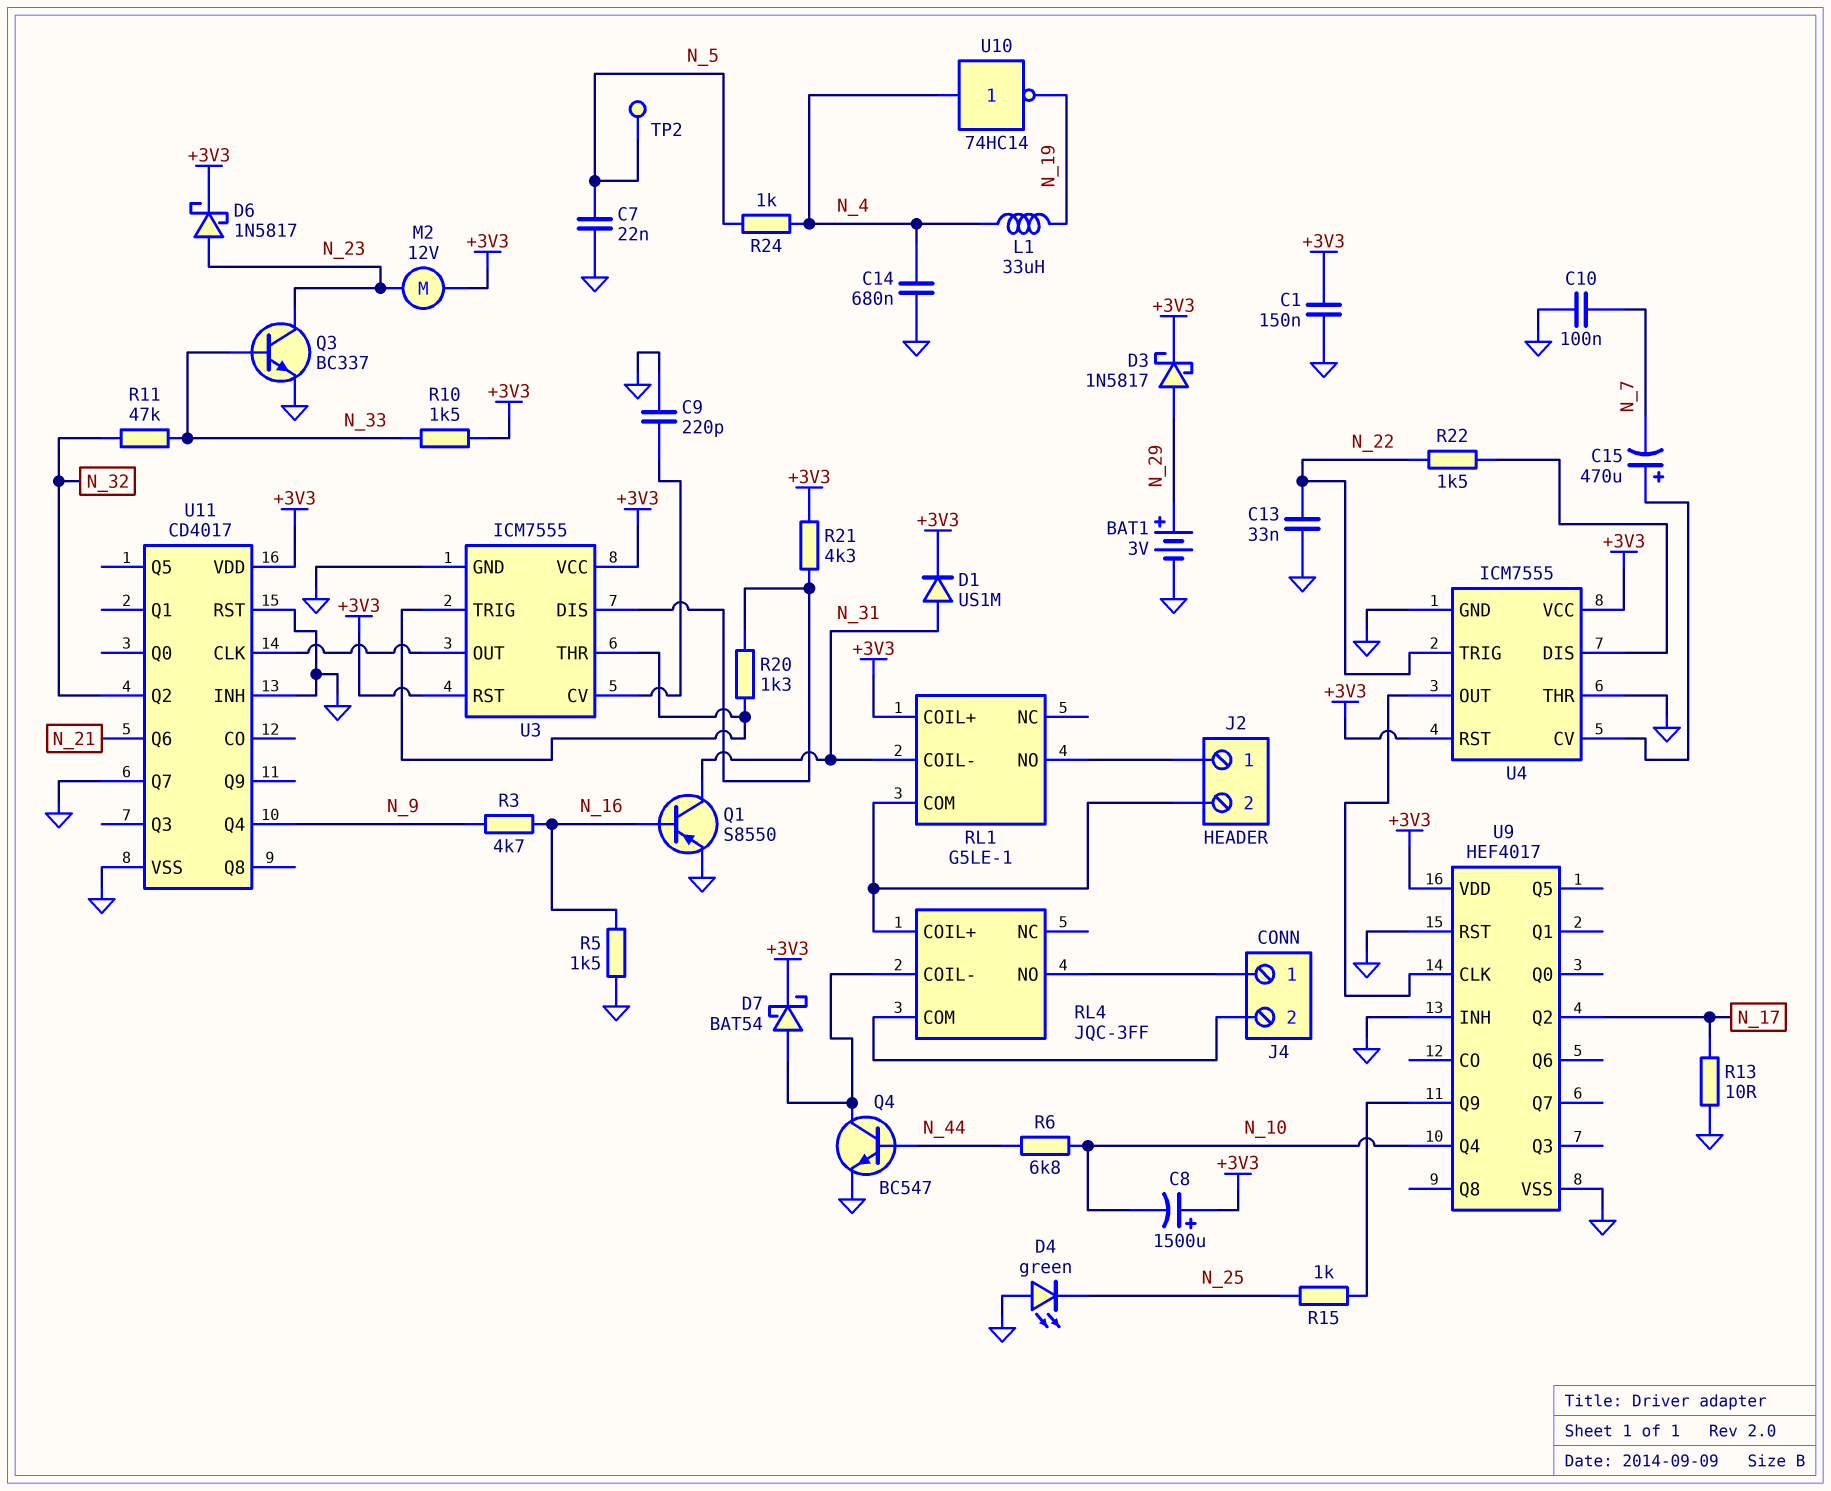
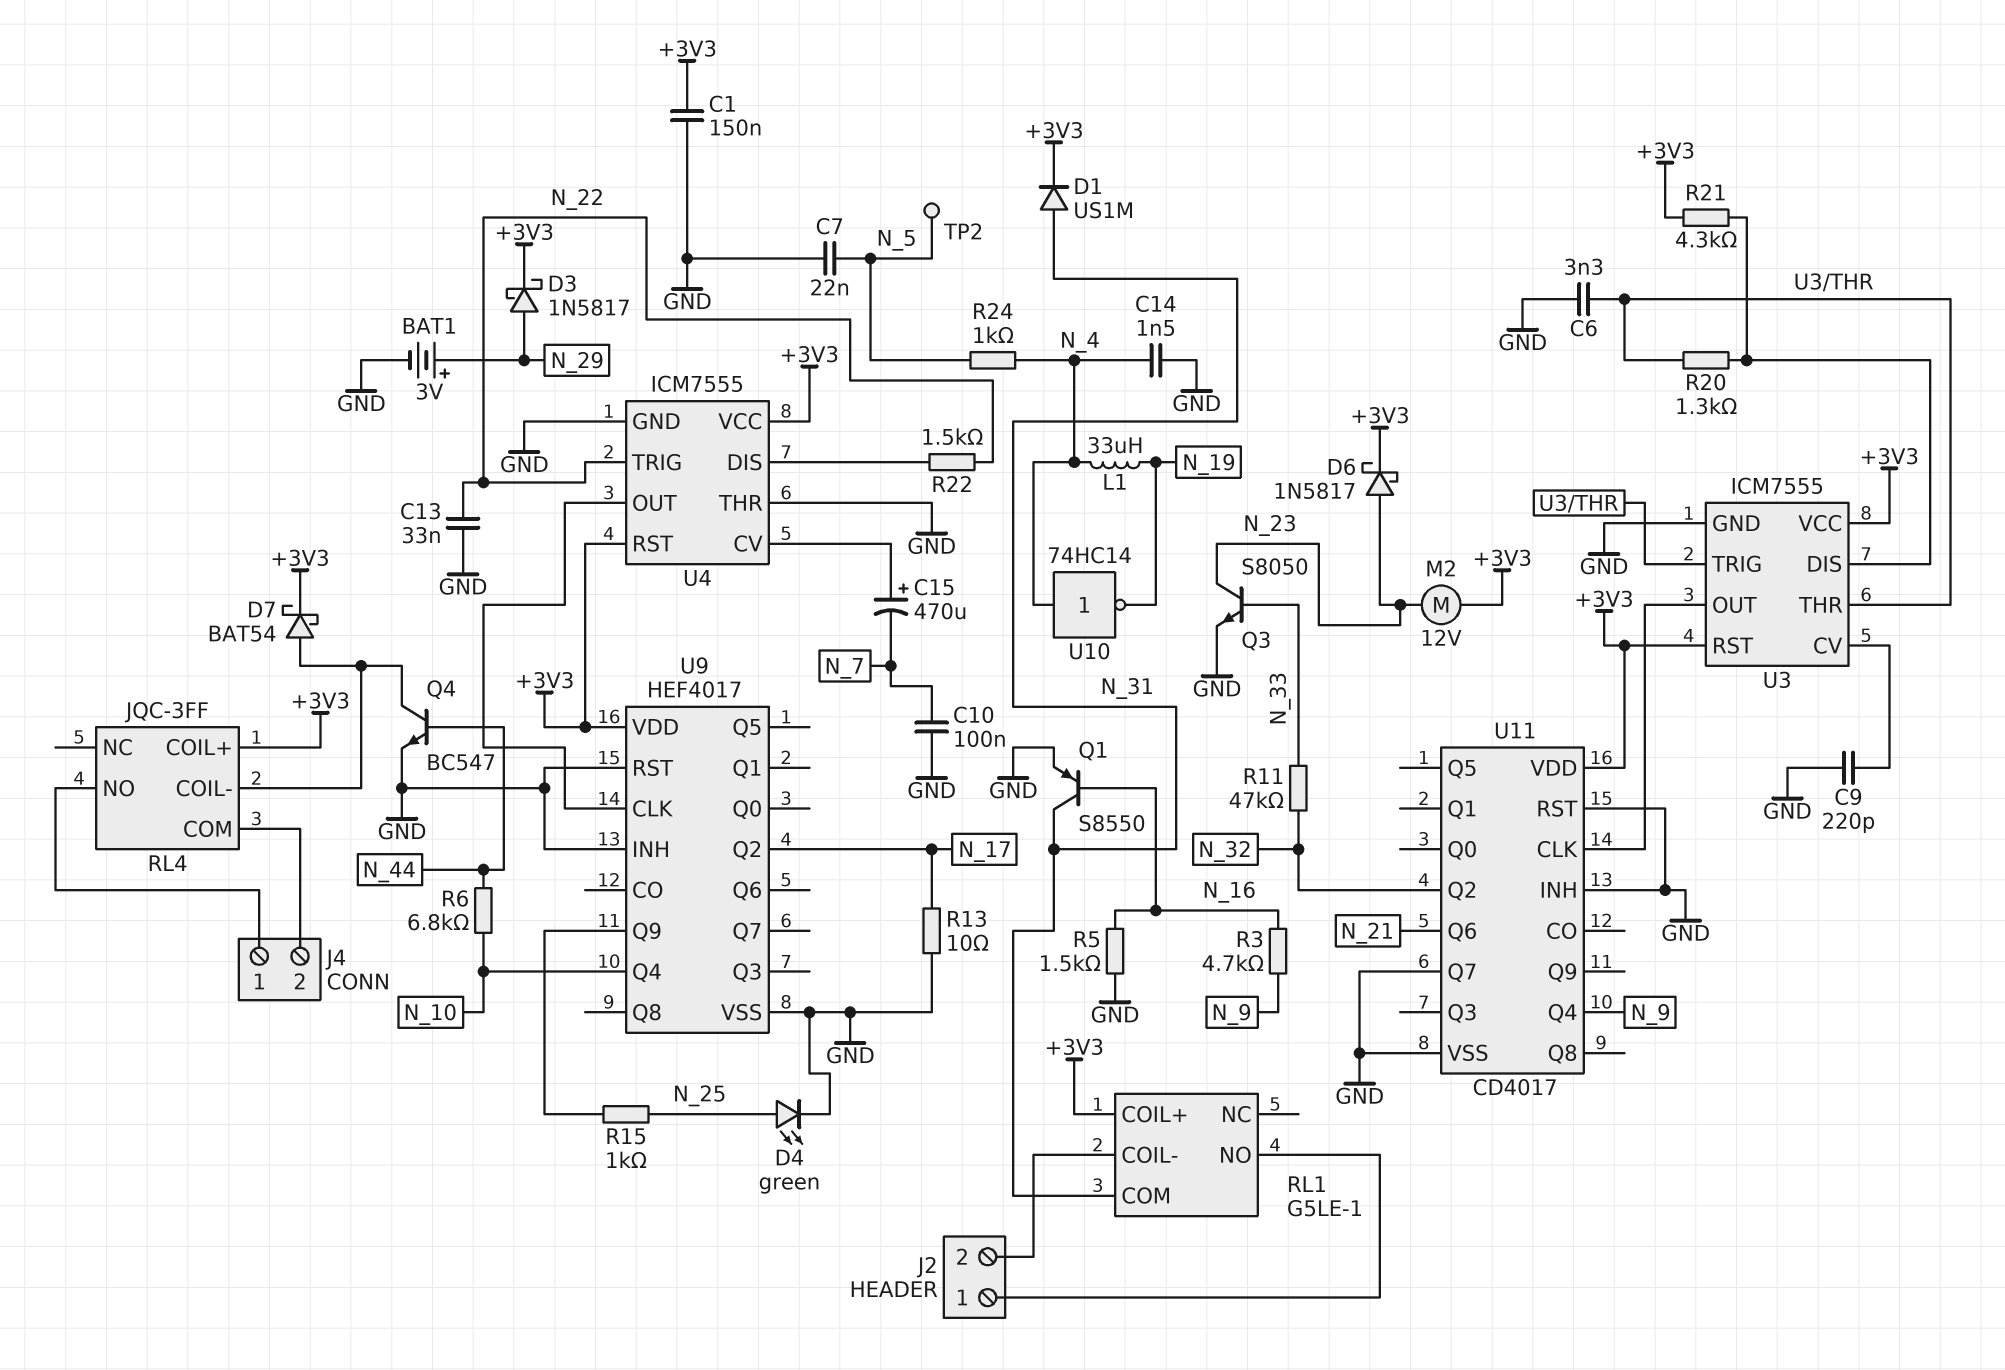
C6: none -> 3.3nF (GND, U3/THR)
C8: 1500uF (plus +3V3, minus N_10) -> none
C14: 680nF (GND, N_4) -> 1.5nF (GND, N_4)
D4: LED green (A GND, K N_25) -> LED green (A N_25, K GND)
Q3: NPN BC337 (B N_33, C N_23, E GND) -> NPN S8050 (B N_33, C N_23, E GND)
R10: 1.5k (+3V3, N_33) -> none
RL1 pin COIL-: N_31 -> J2/2
RL1 pin COM: J2/2 -> N_31
RL4 pin COIL+: J2/2 -> +3V3

